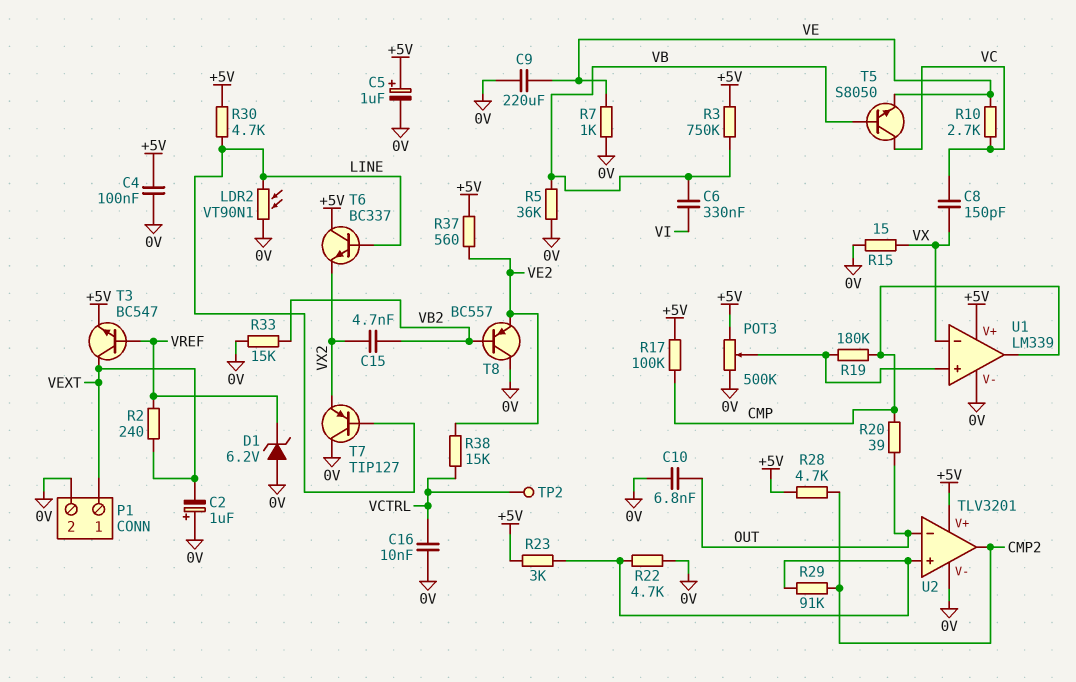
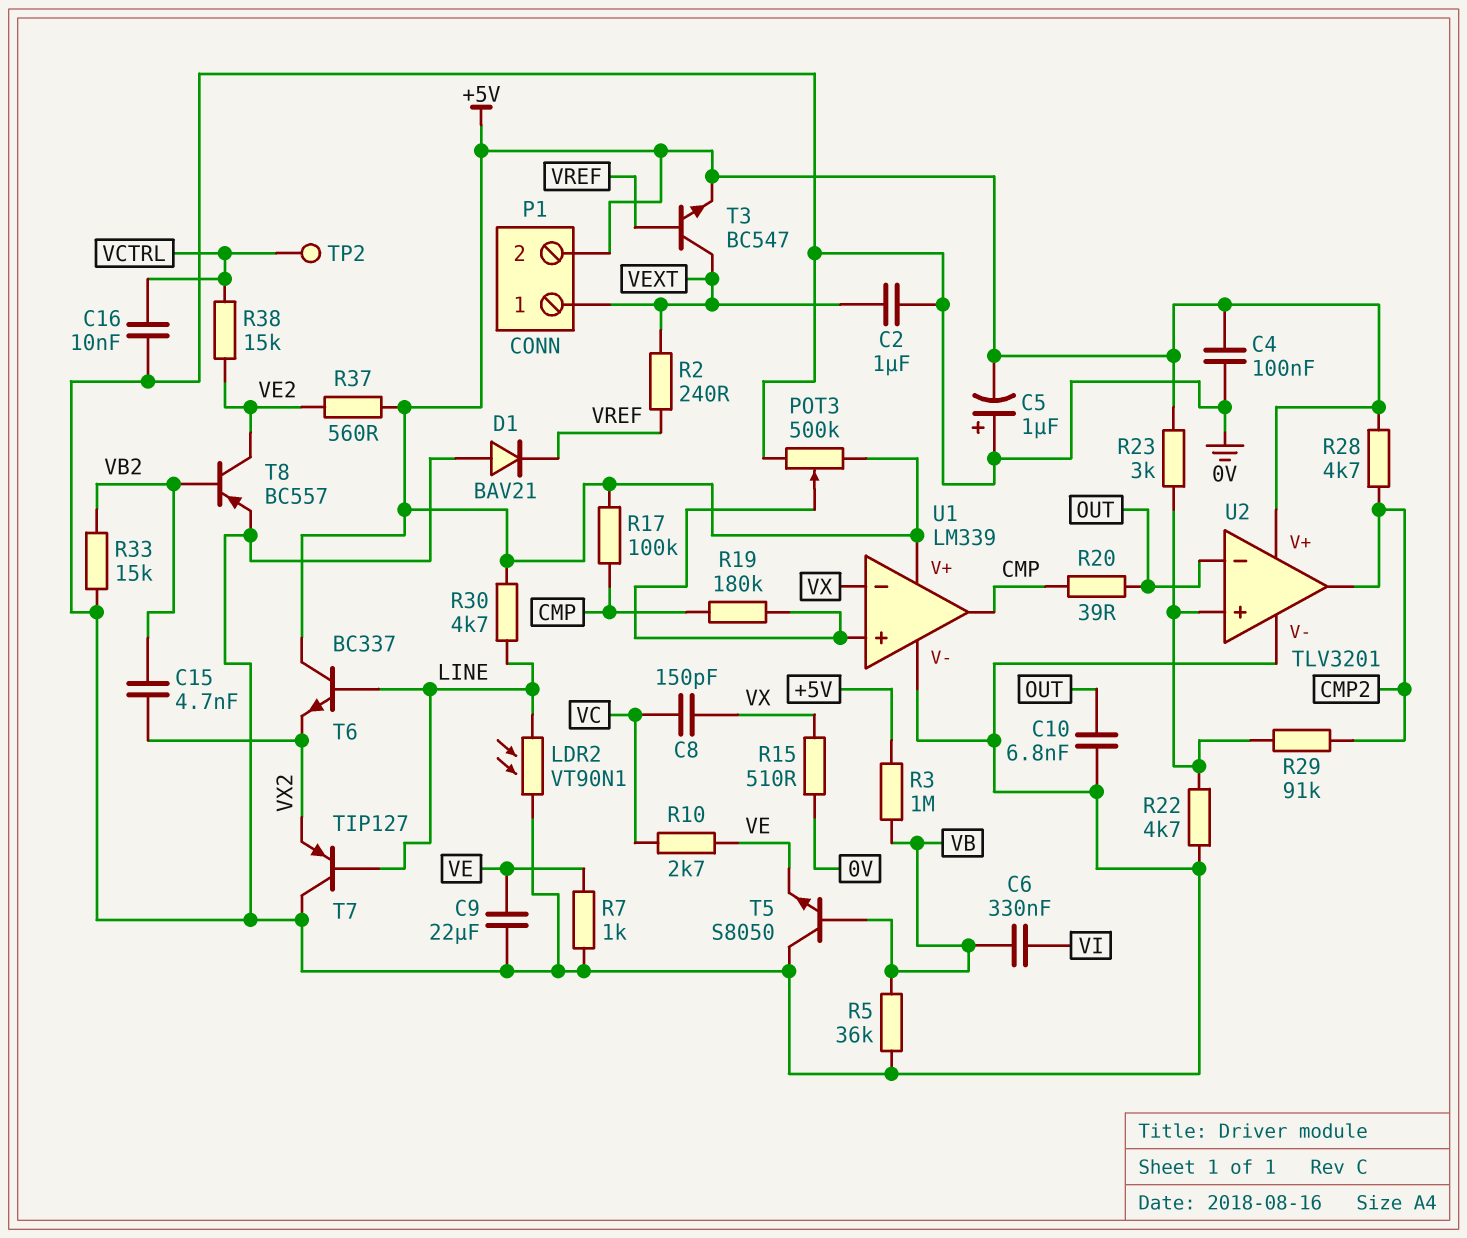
C2: 1uF (plus 0V, minus VEXT) -> 1uF (0V, VEXT)
C5: 1uF (plus +5V, minus 0V) -> 1uF (plus 0V, minus +5V)
C9: 220uF (0V, VE) -> 22uF (0V, VE)
D1: zener 6.2V (A 0V, K VREF) -> diode BAV21 (A 0V, K VREF)
P1 pin 2: 0V -> +5V
R3: 750k (+5V, VB) -> 1M (+5V, VB)
R15: 15 (0V, VX) -> 510 (0V, VX)
T5: NPN S8050 (B VB, C VC, E VE) -> NPN S8050 (B VB, C 0V, E VE)
T8: PNP BC557 (B VB2, C 0V, E VE2) -> PNP BC557 (B VB2, C VE2, E 0V)

